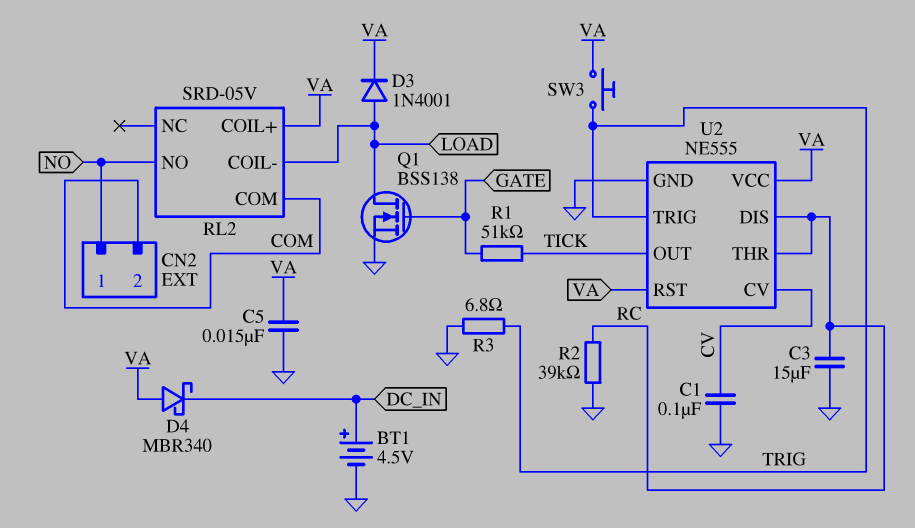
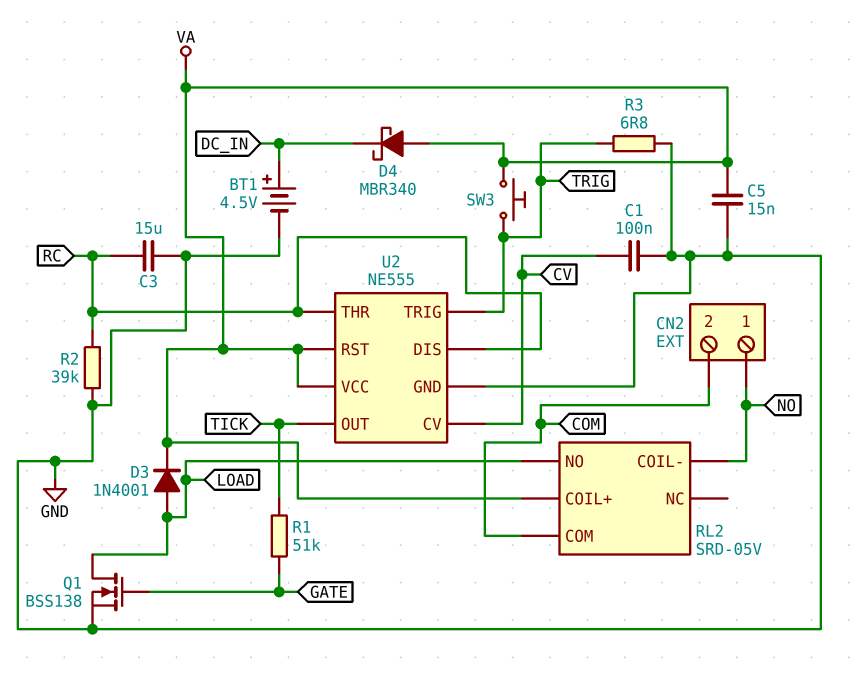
RL2 pin COIL-: LOAD -> NO
RL2 pin NO: NO -> LOAD

